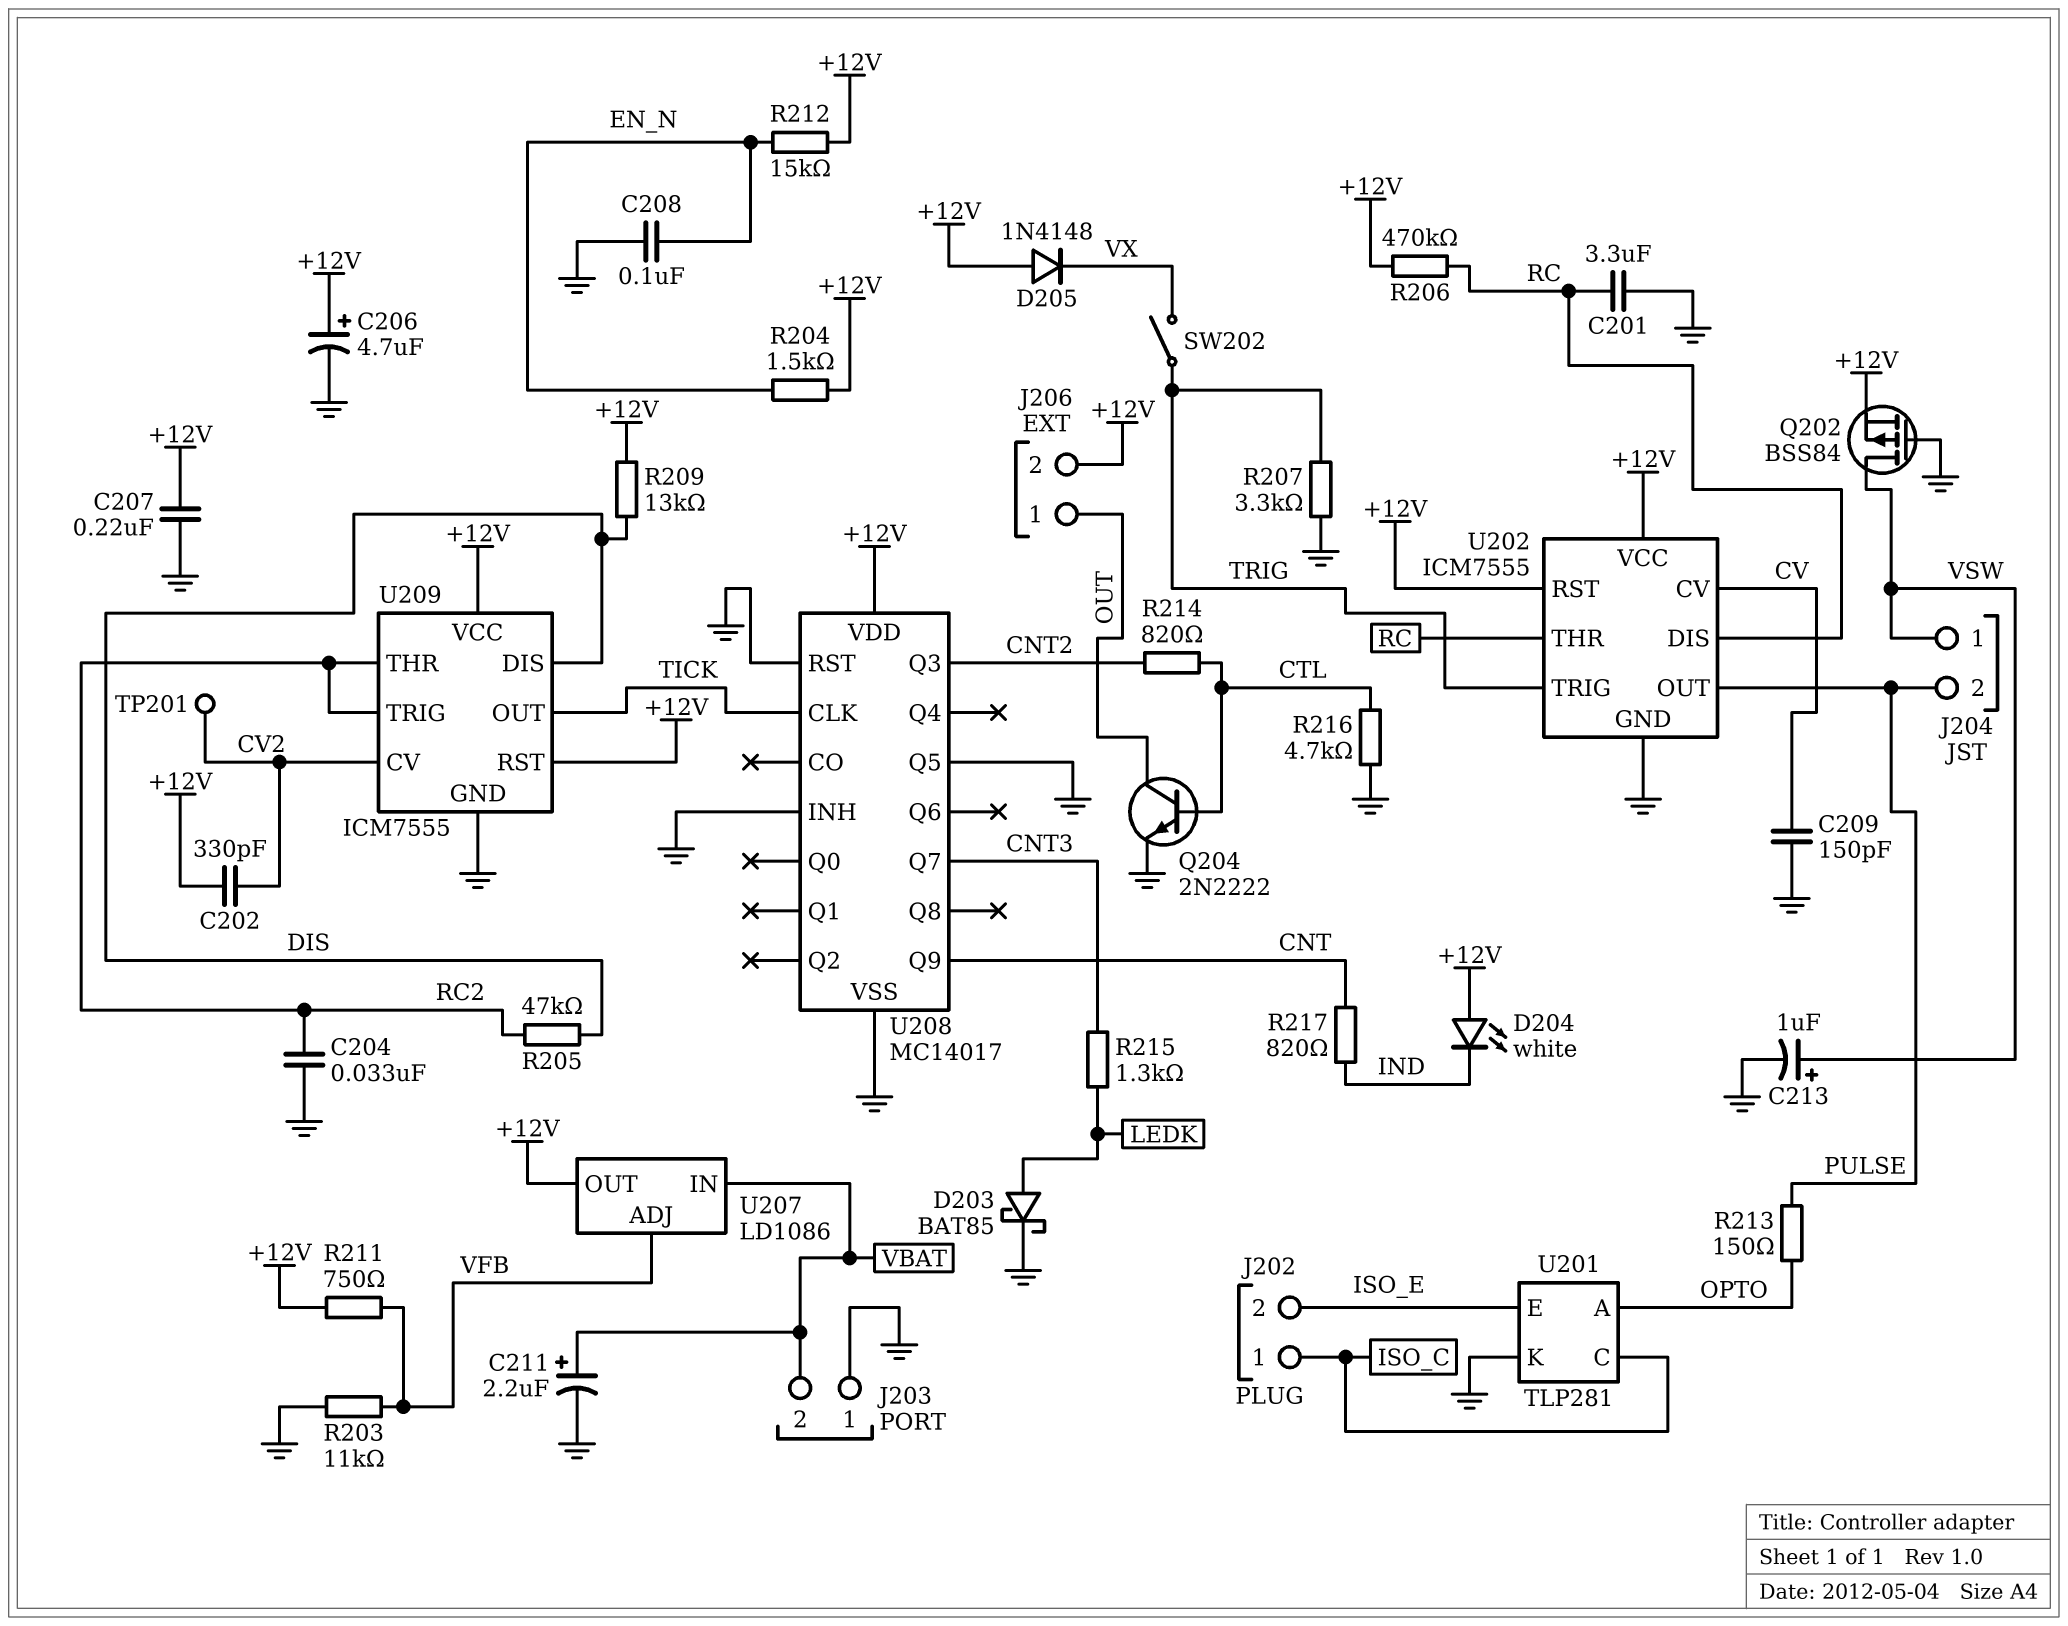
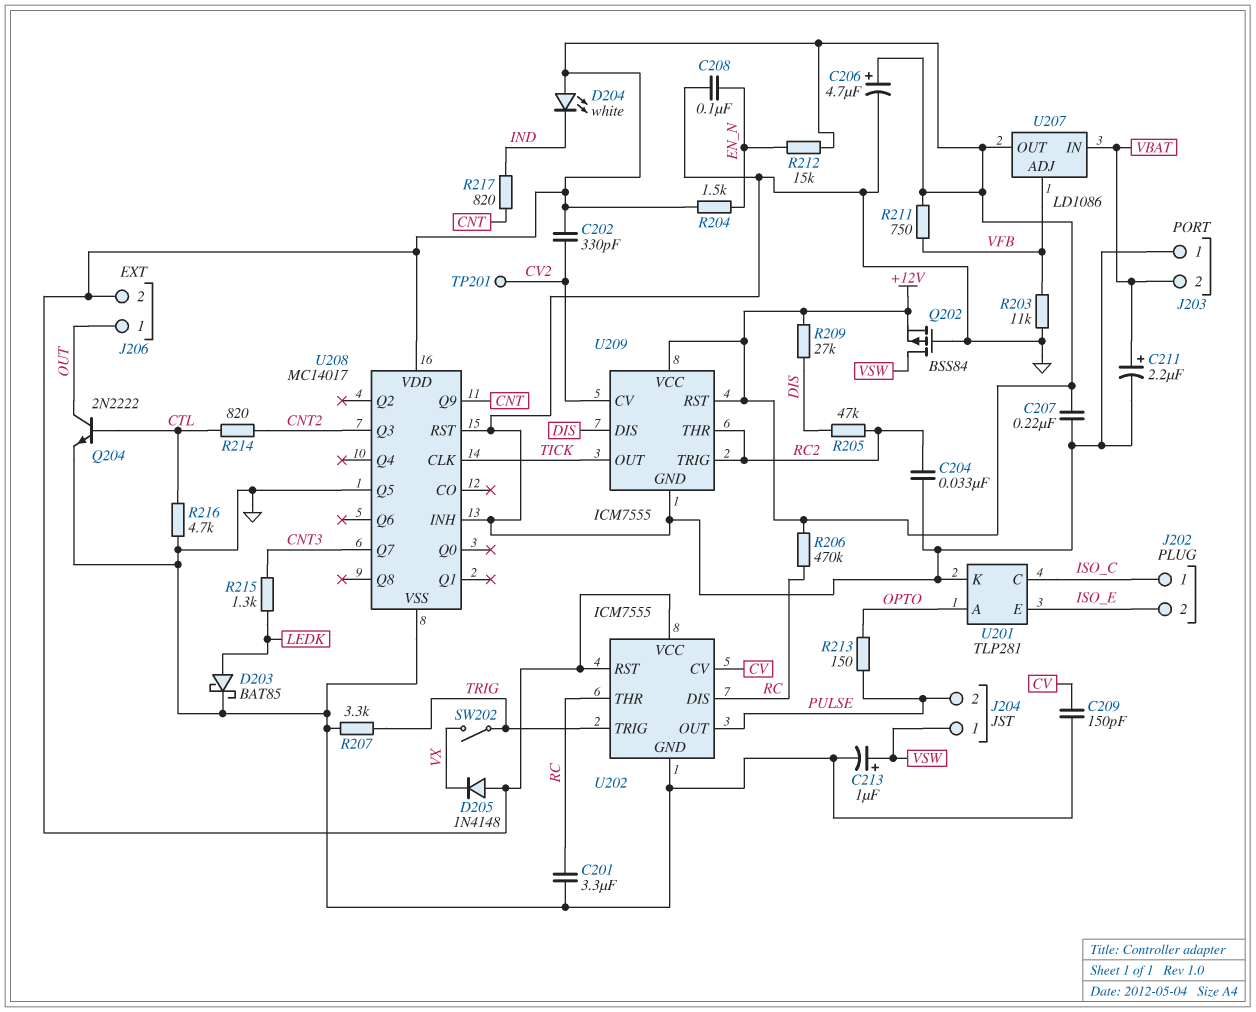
R209: 13k (+12V, DIS) -> 27k (+12V, DIS)

